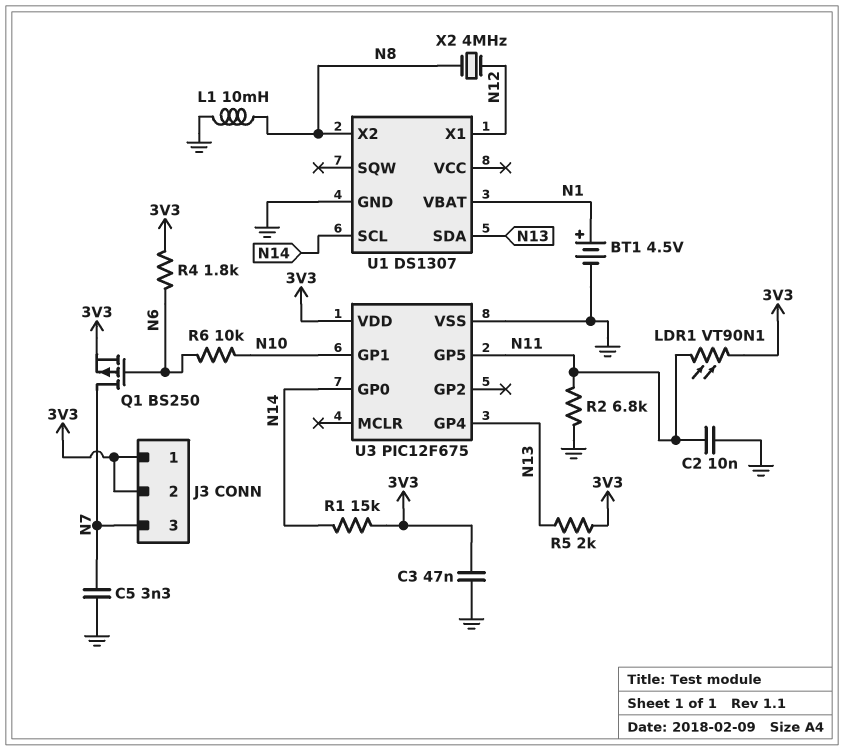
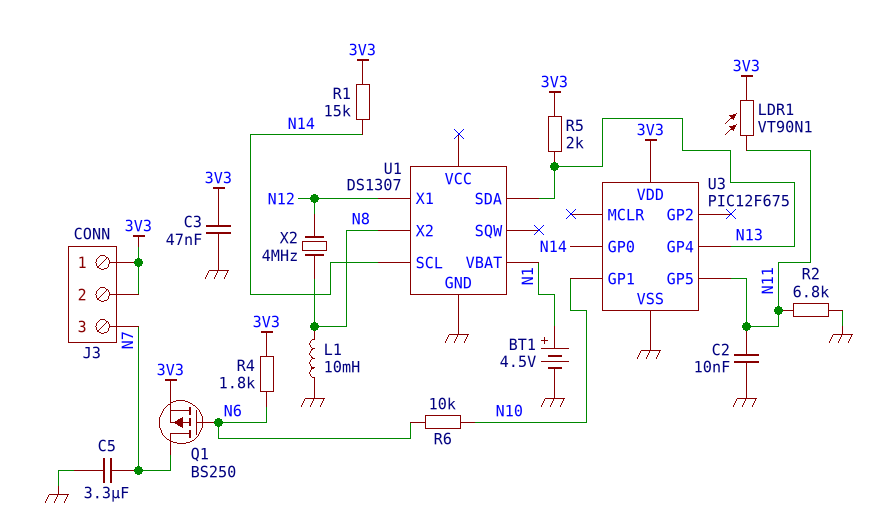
C5: 3.3nF (GND, N7) -> 3.3uF (GND, N7)

